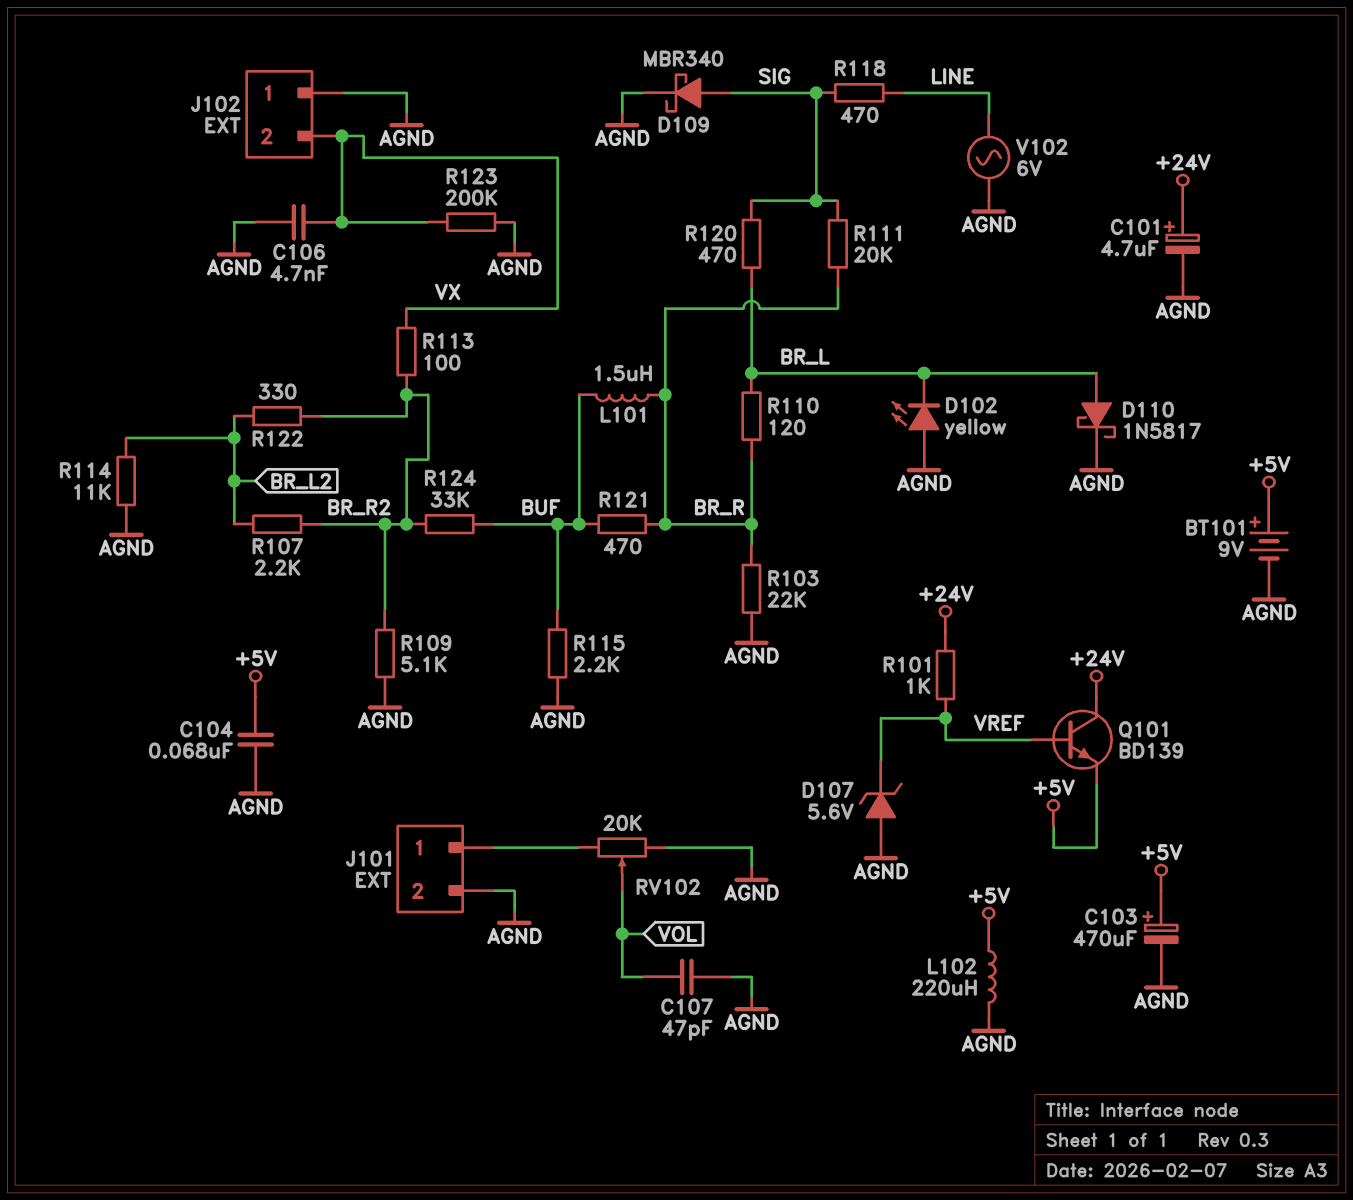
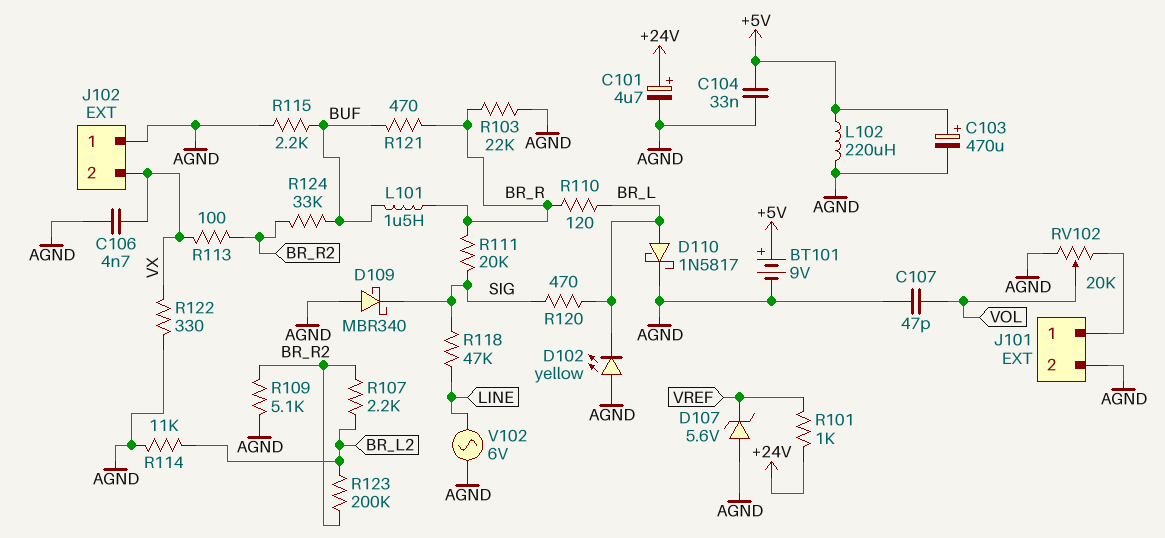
C104: 68nF (+5V, AGND) -> 33nF (+5V, AGND)
D109: schottky MBR340 (A SIG, K AGND) -> schottky MBR340 (A AGND, K SIG)
Q101: NPN BD139 (B VREF, C +24V, E +5V) -> none
R118: 470 (LINE, SIG) -> 47k (LINE, SIG)
R122: 330 (BR_L2, BR_R2) -> 330 (AGND, VX)
R123: 200k (AGND, VX) -> 200k (BR_L2, BR_R2)

